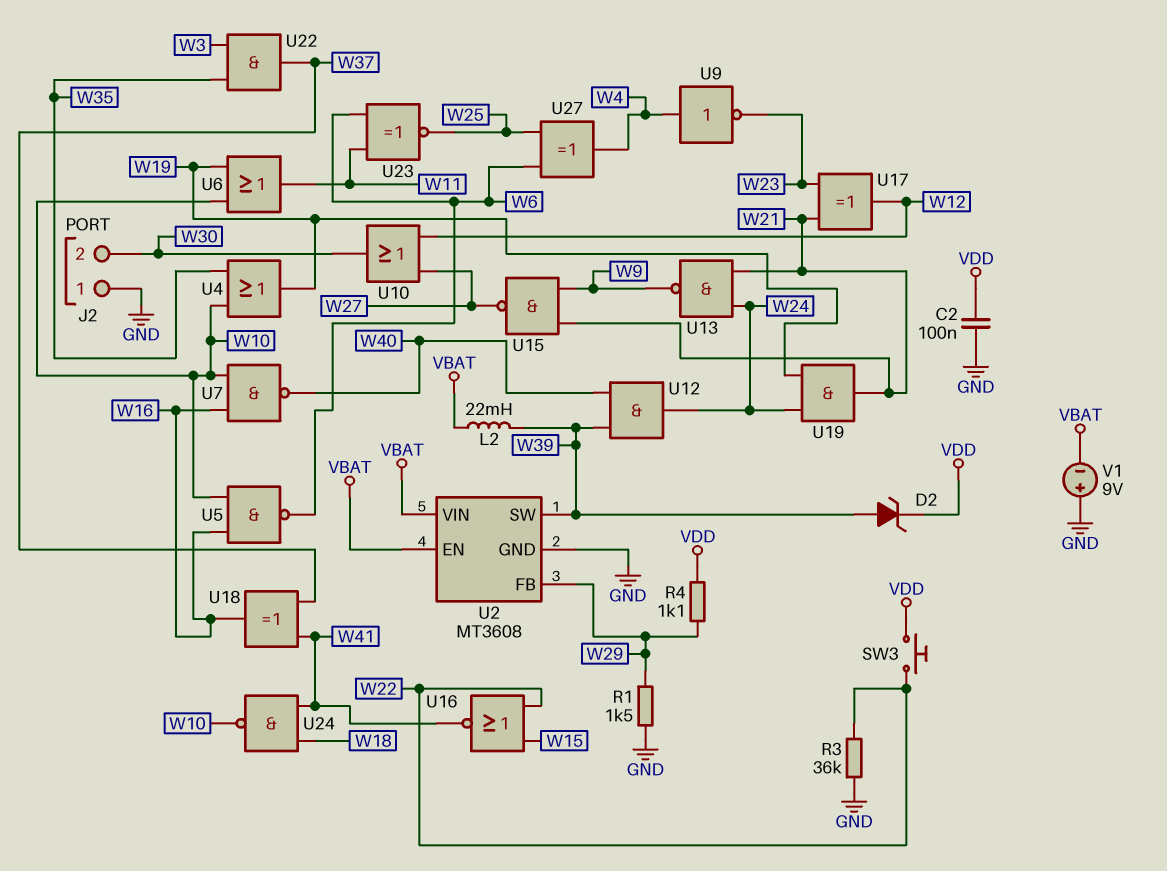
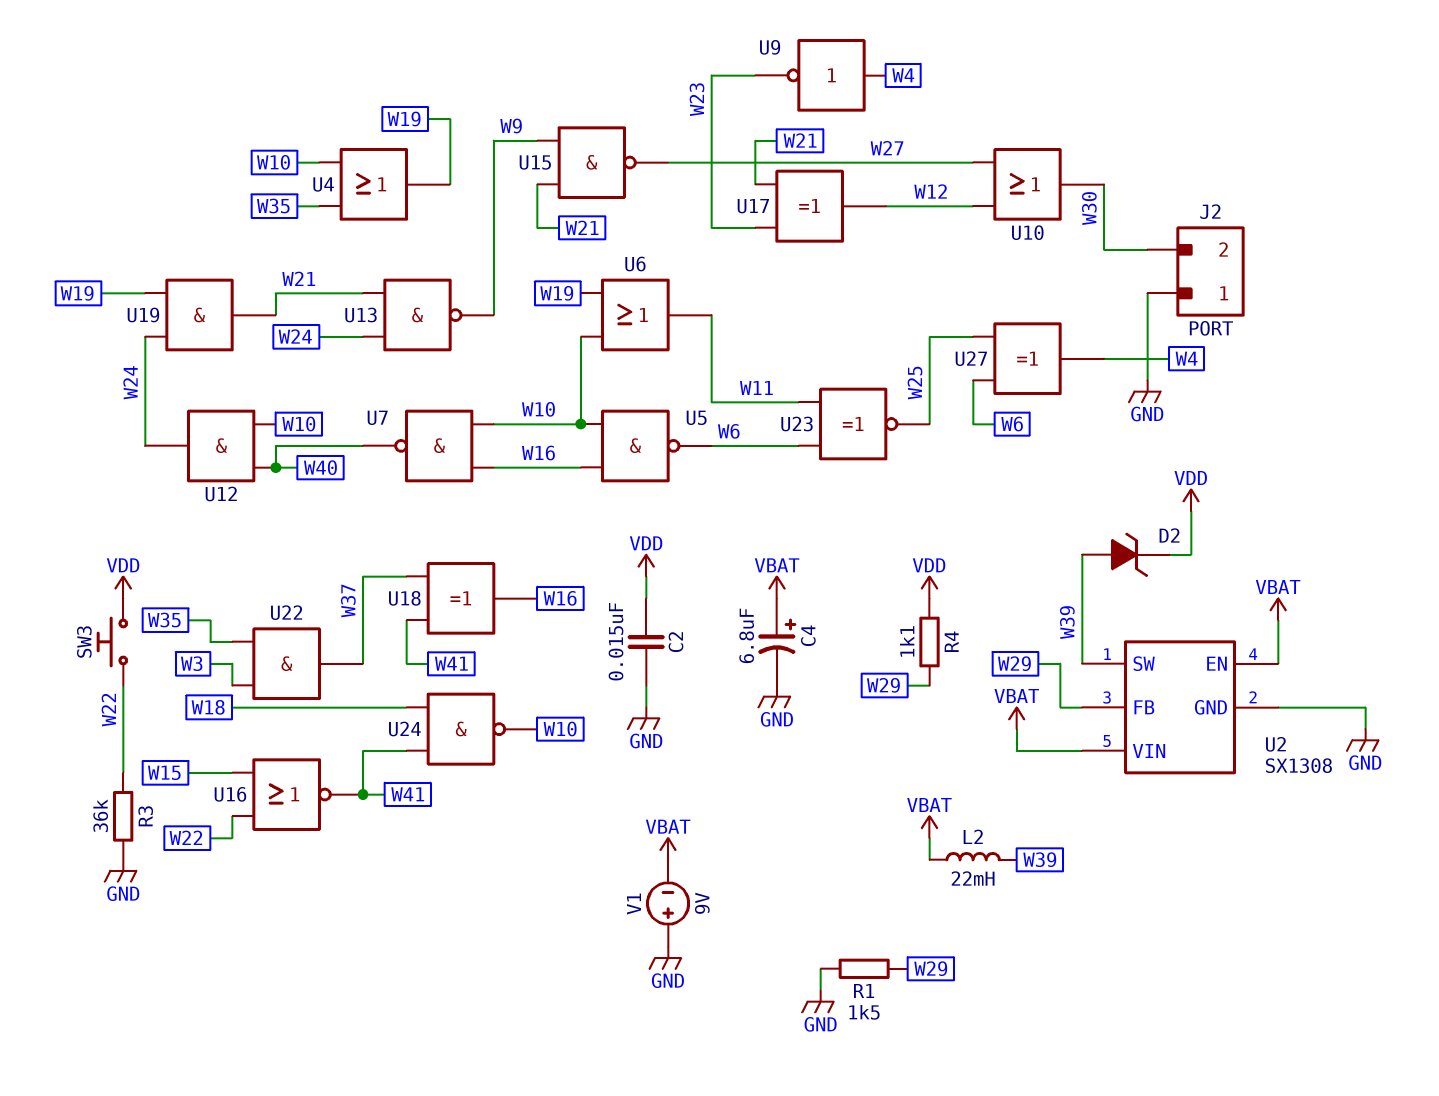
C2: 100nF (GND, VDD) -> 15nF (GND, VDD)
C4: none -> 6.8uF (plus VBAT, minus GND)
U2: MT3608 -> SX1308
U12: AND (in W39, in W40, out W24) -> AND (in W10, in W40, out W24)

